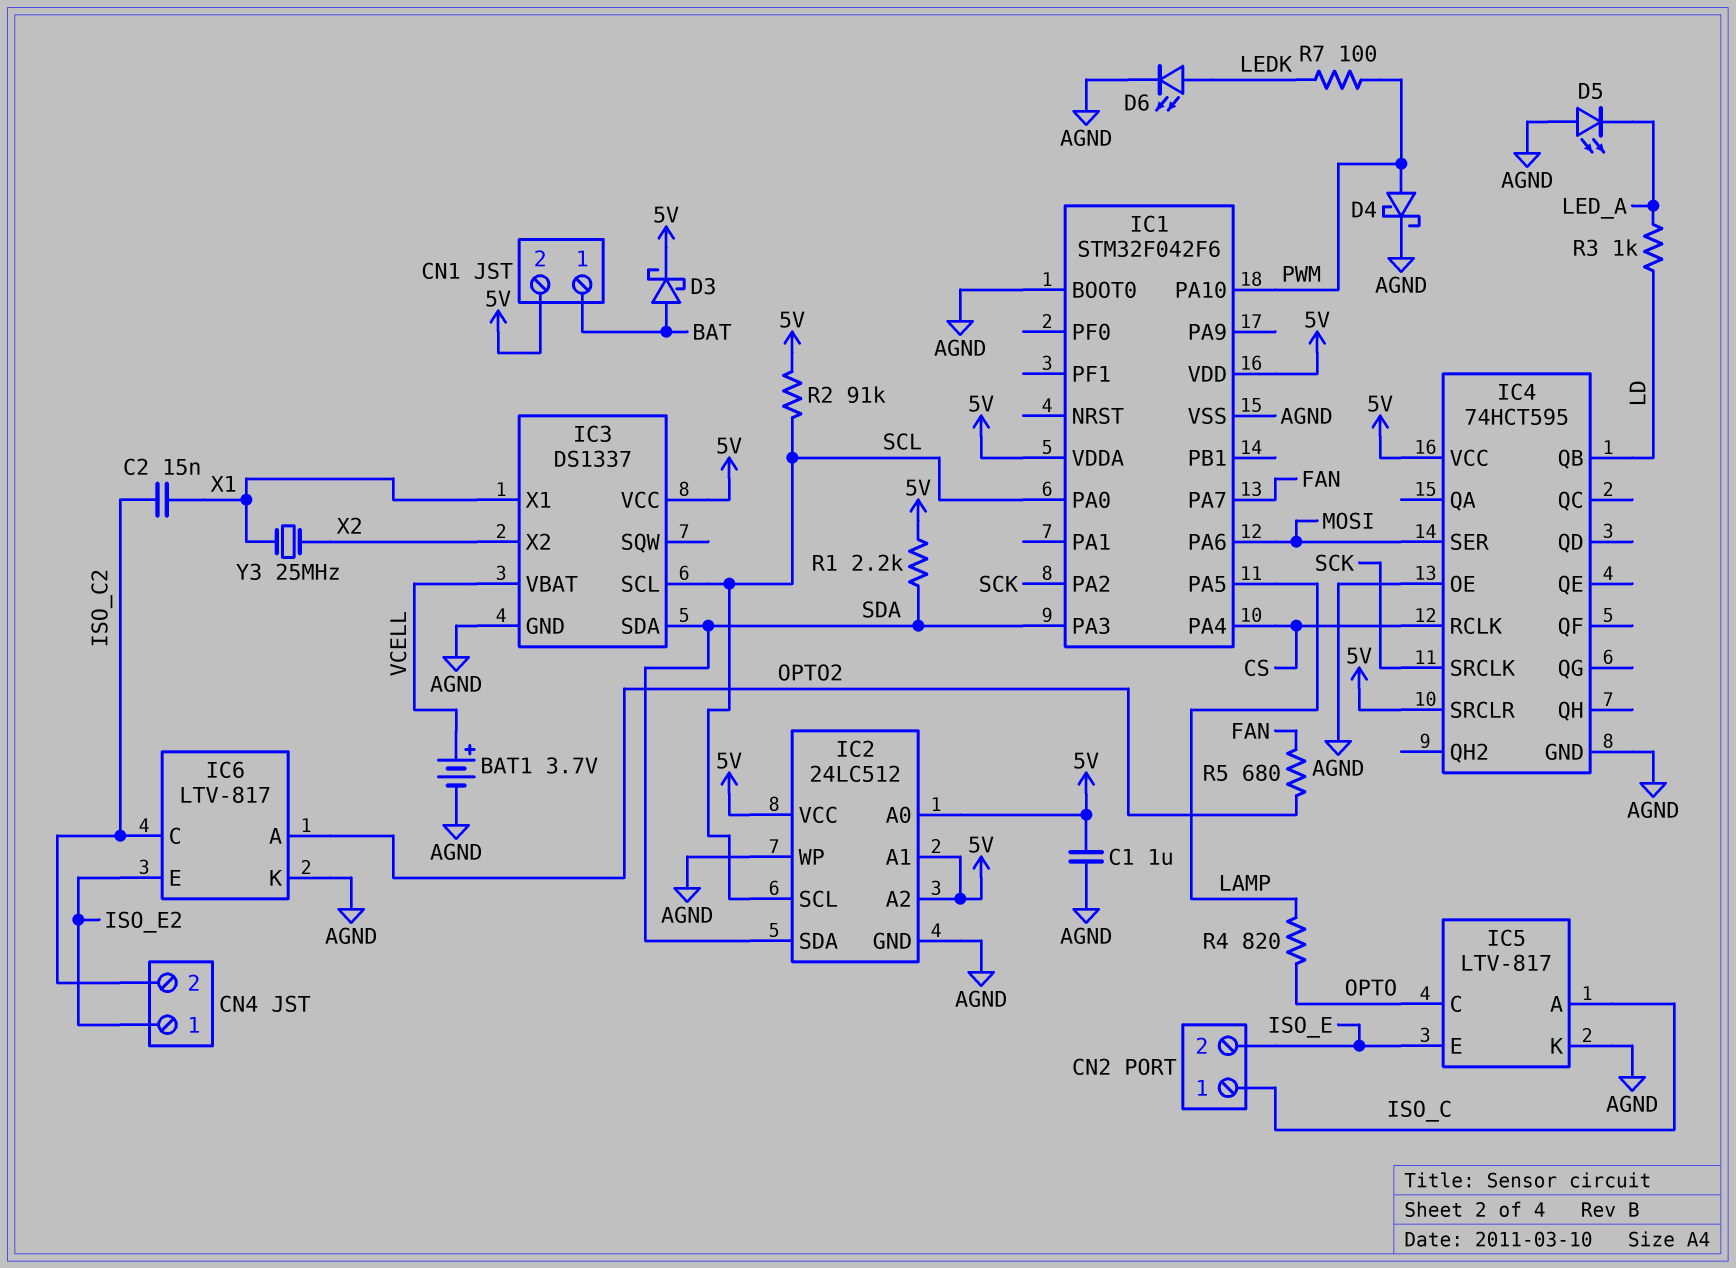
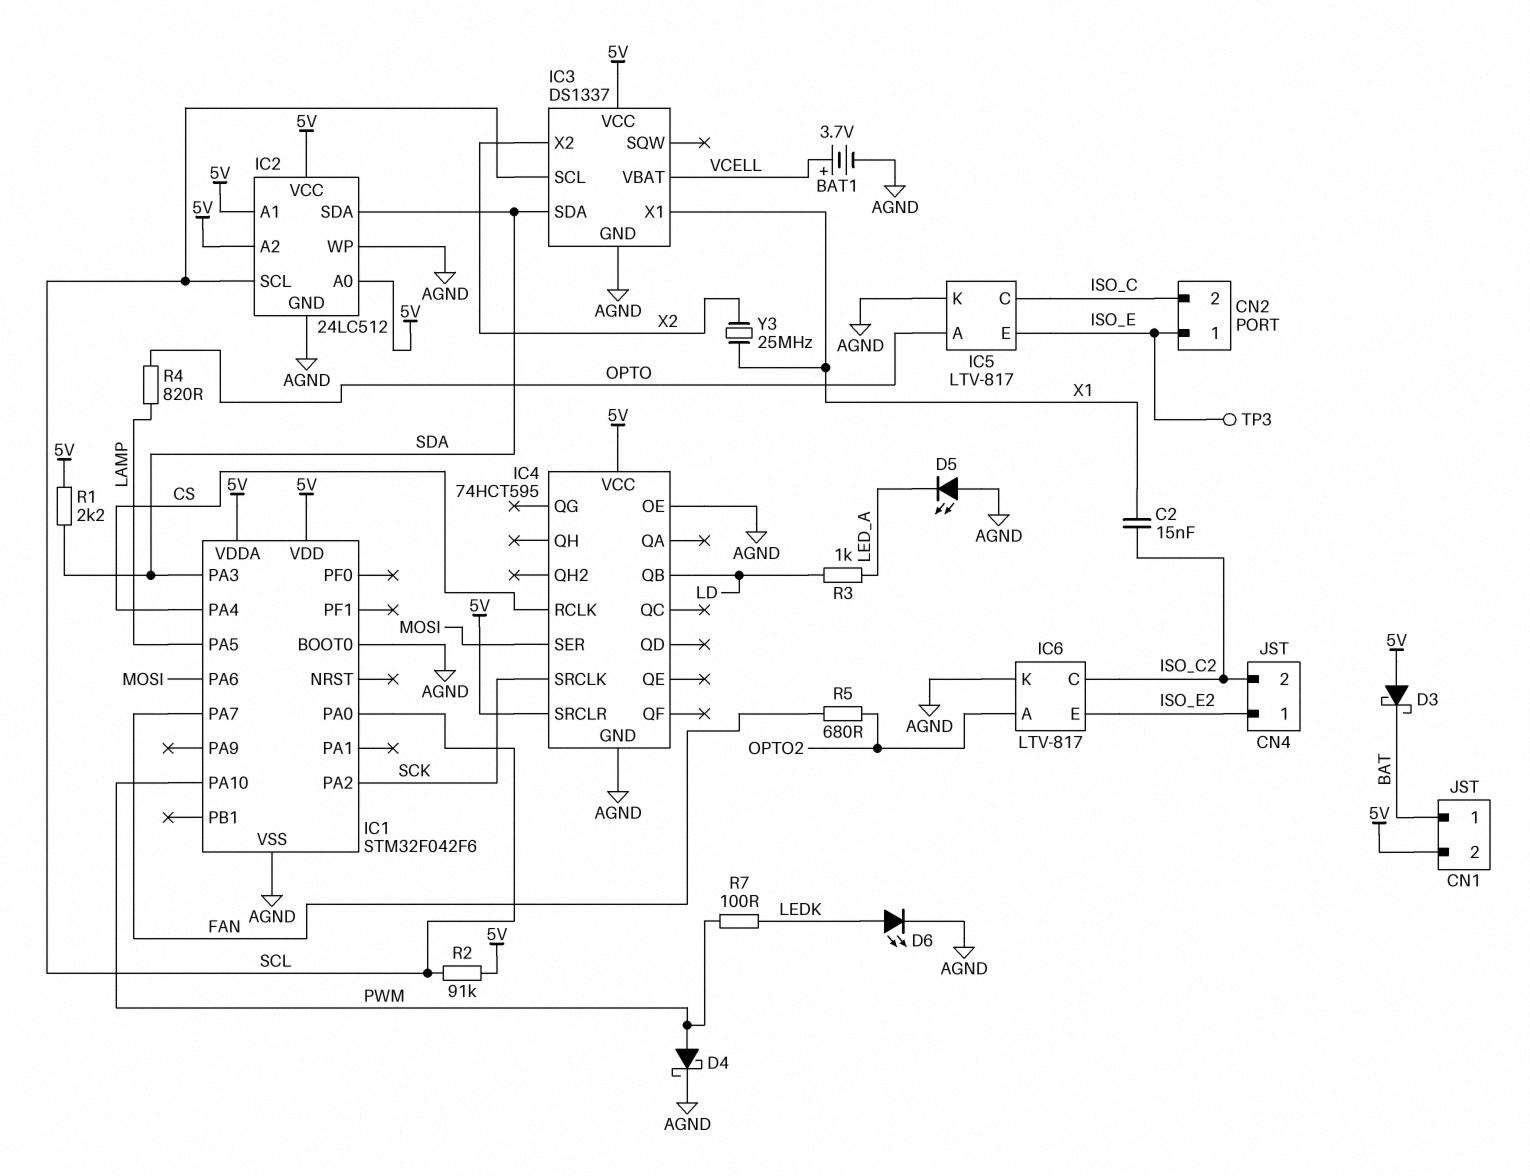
C1: 1uF (5V, AGND) -> none
CN2 pin 1: ISO_C -> ISO_E
CN2 pin 2: ISO_E -> ISO_C
D3: schottky (A BAT, K 5V) -> schottky (A 5V, K BAT)
IC5 pin A: ISO_C -> OPTO
IC5 pin C: OPTO -> ISO_C
TP3: none -> test point (ISO_E)

